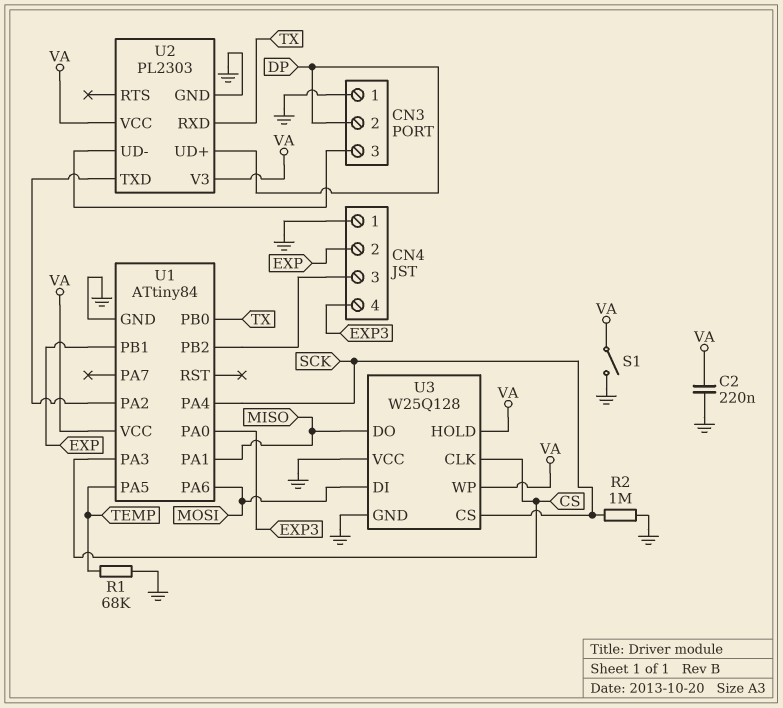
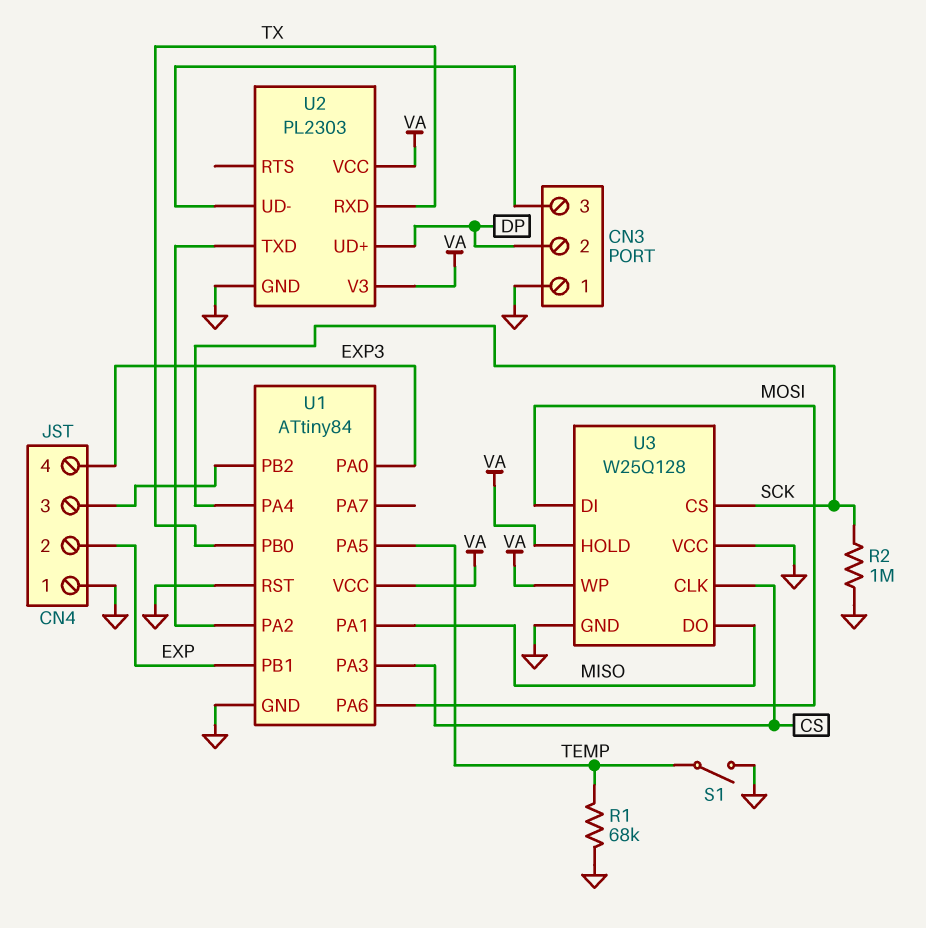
C2: 220nF (GND, VA) -> none
S1: switch (GND, VA) -> switch (GND, TEMP)
U1 pin RST: none -> GND

